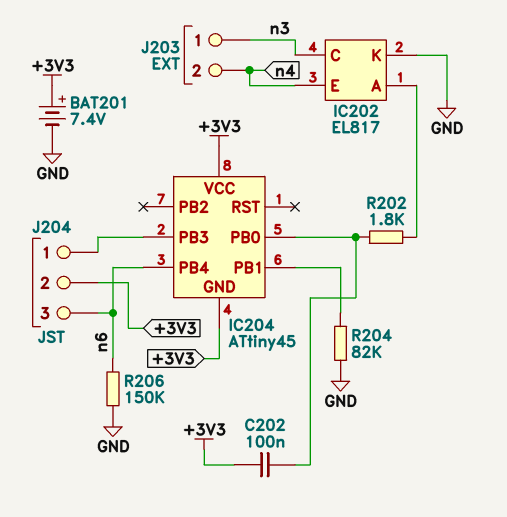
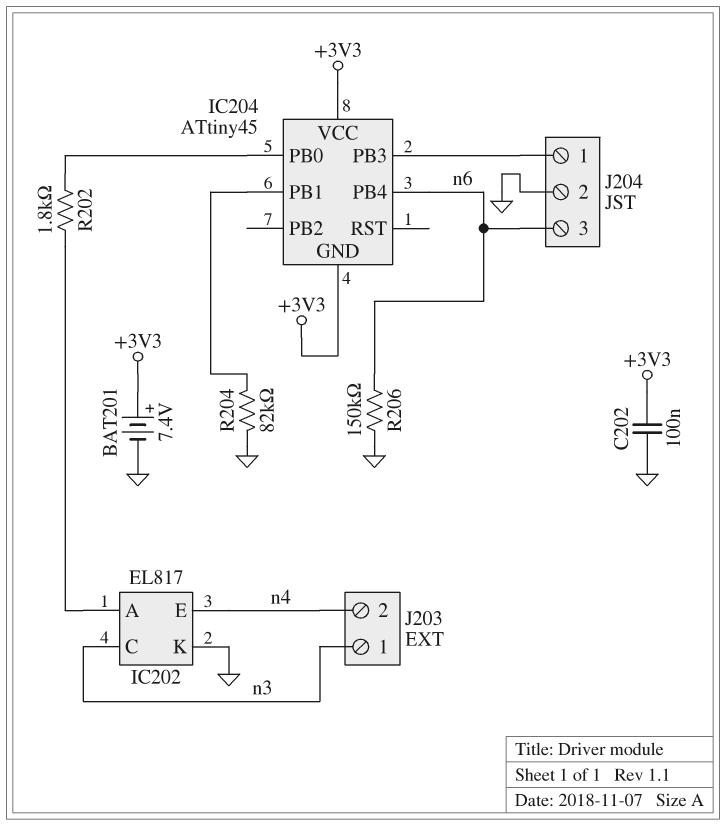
C202: 100nF (+3V3, IC204/PB0) -> 100nF (+3V3, GND)
J204 pin 2: +3V3 -> GND

